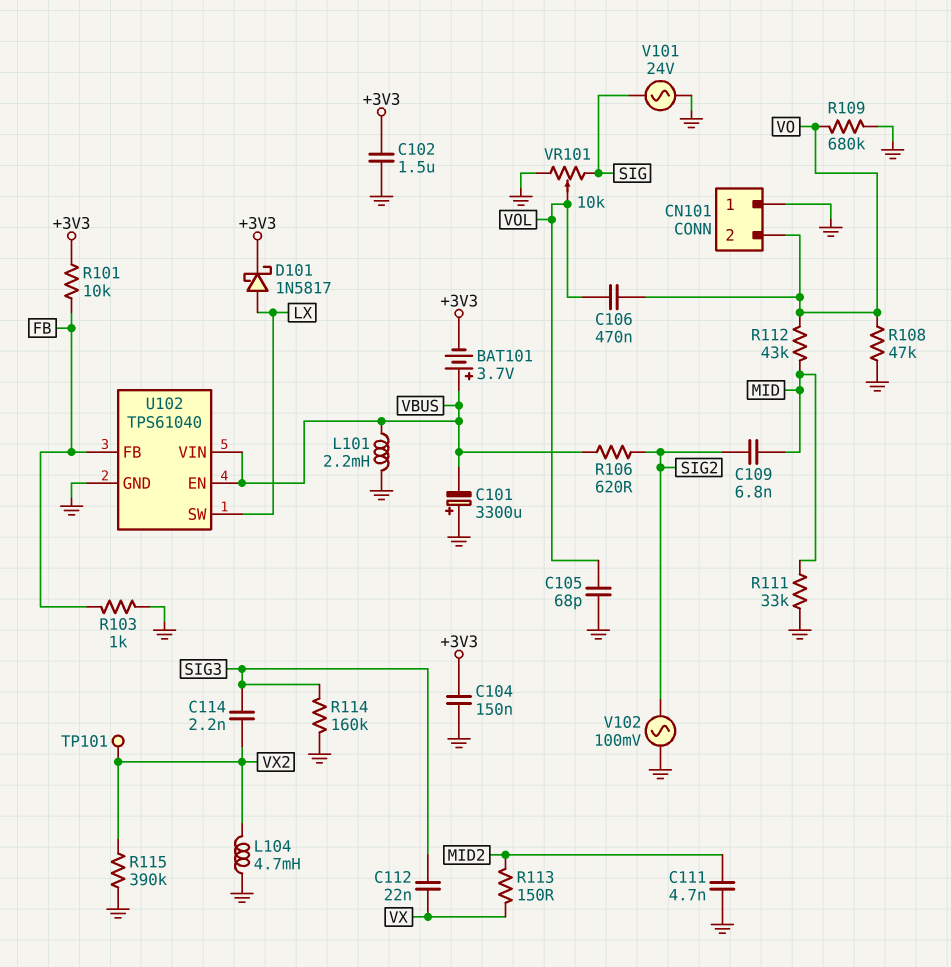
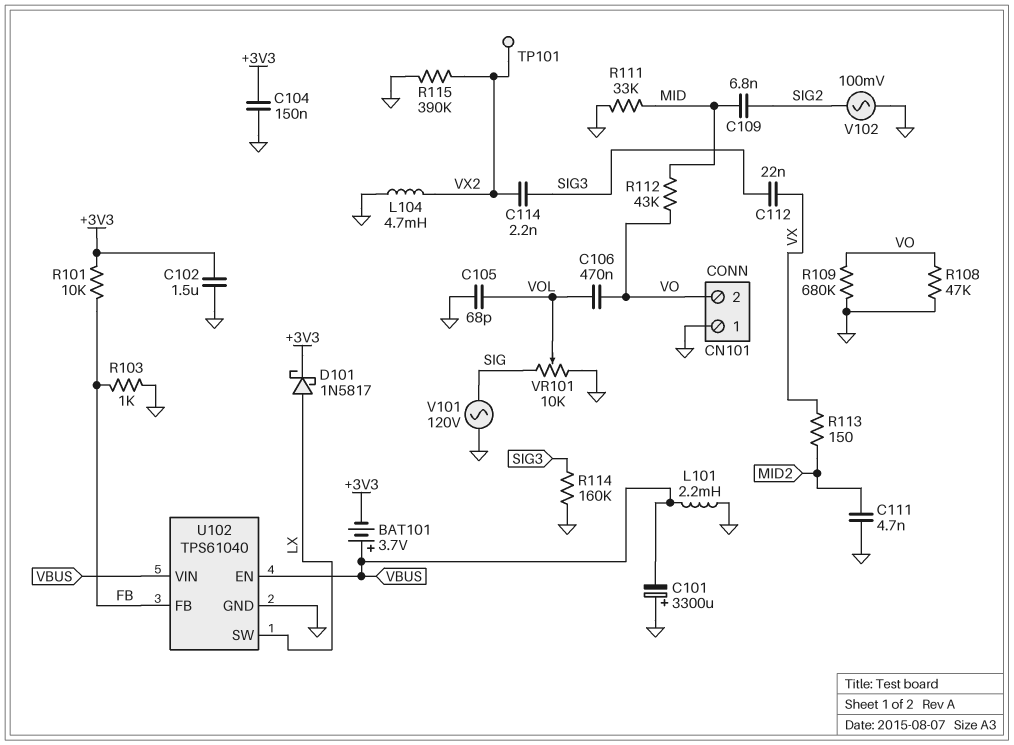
R106: 620 (SIG2, VBUS) -> none
V101: AC 24V (GND, SIG) -> AC 120V (GND, SIG)

